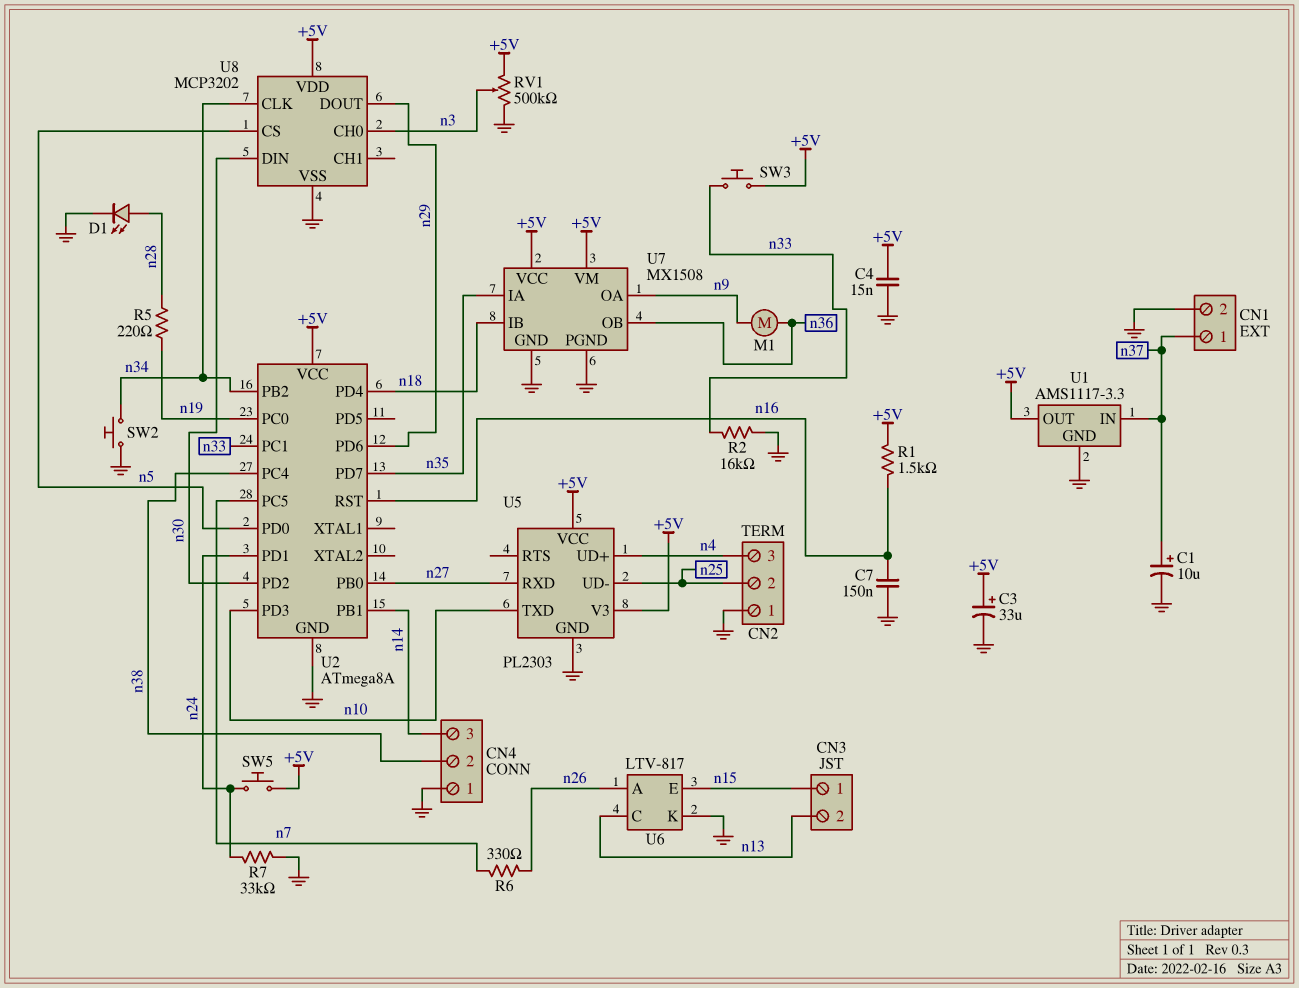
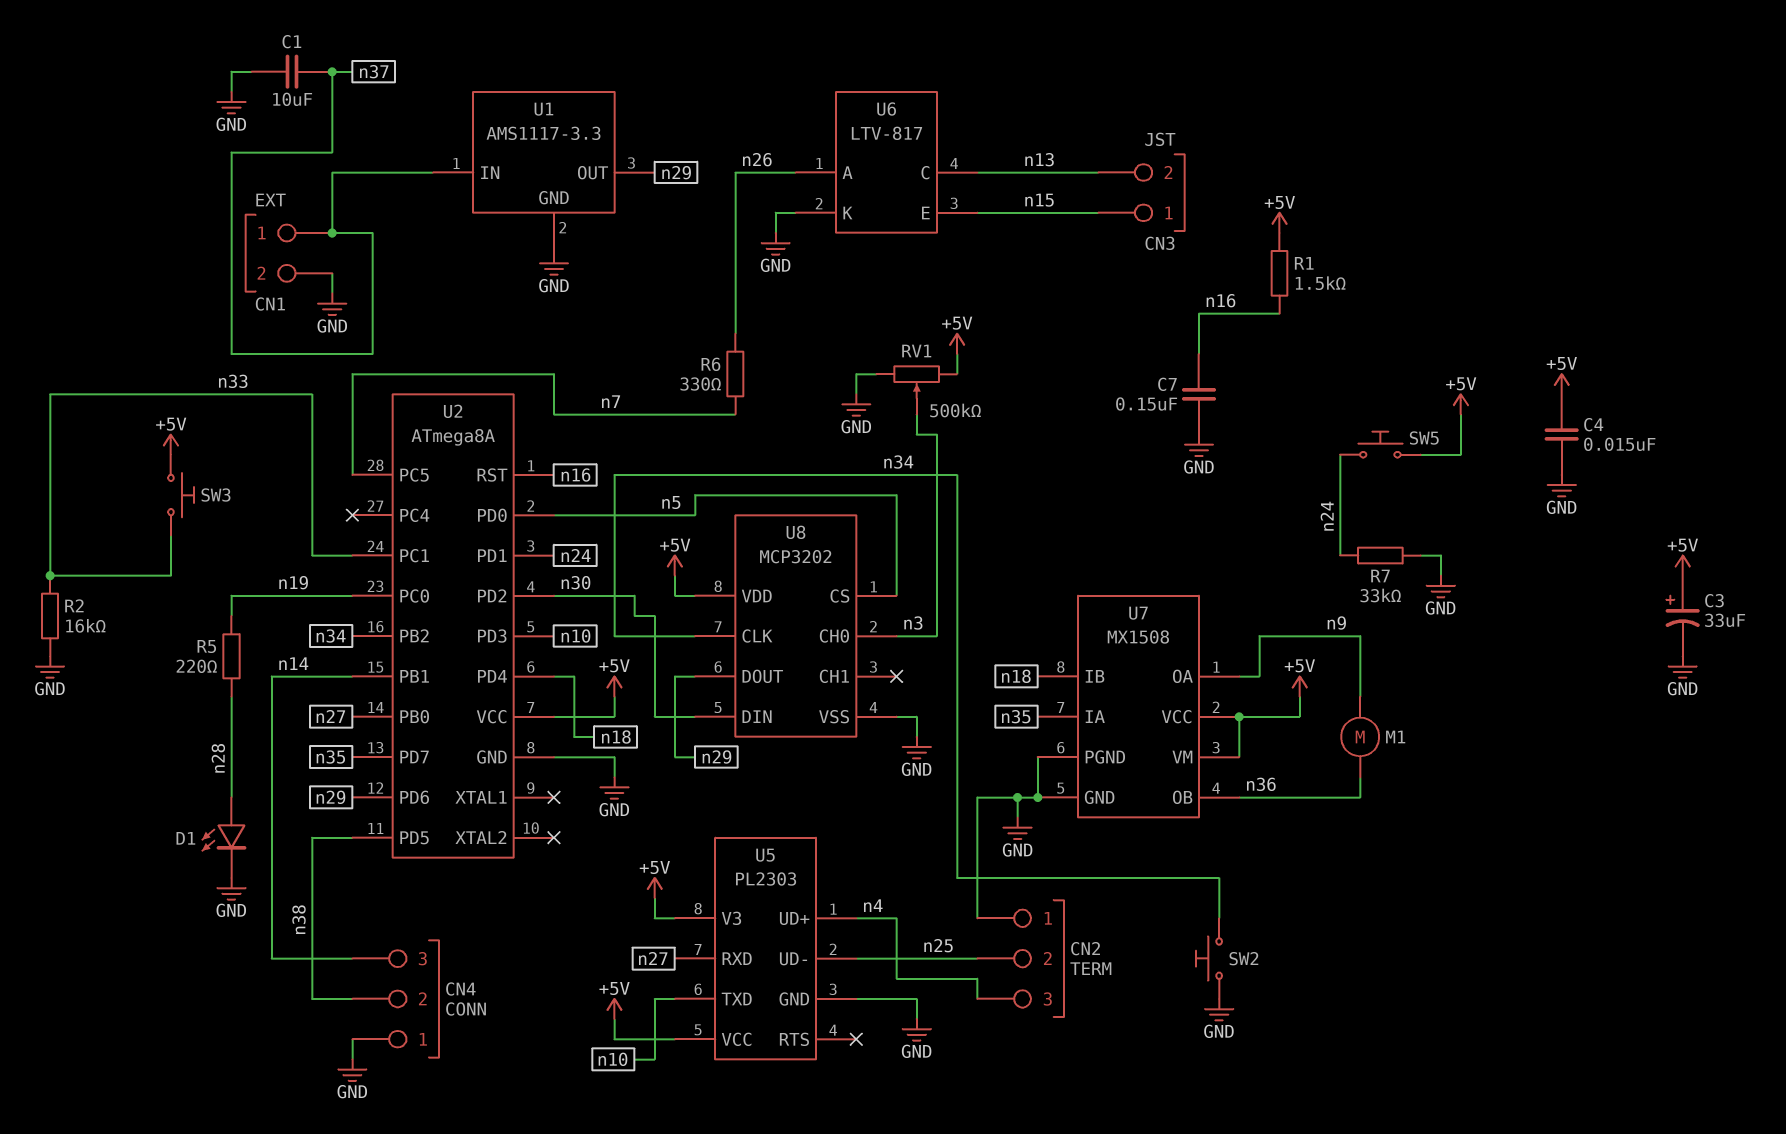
C1: 10uF (plus n37, minus GND) -> 10uF (GND, n37)
U1 pin OUT: +5V -> n29
U2 pin PC4: n38 -> none
U2 pin PD5: none -> n38

